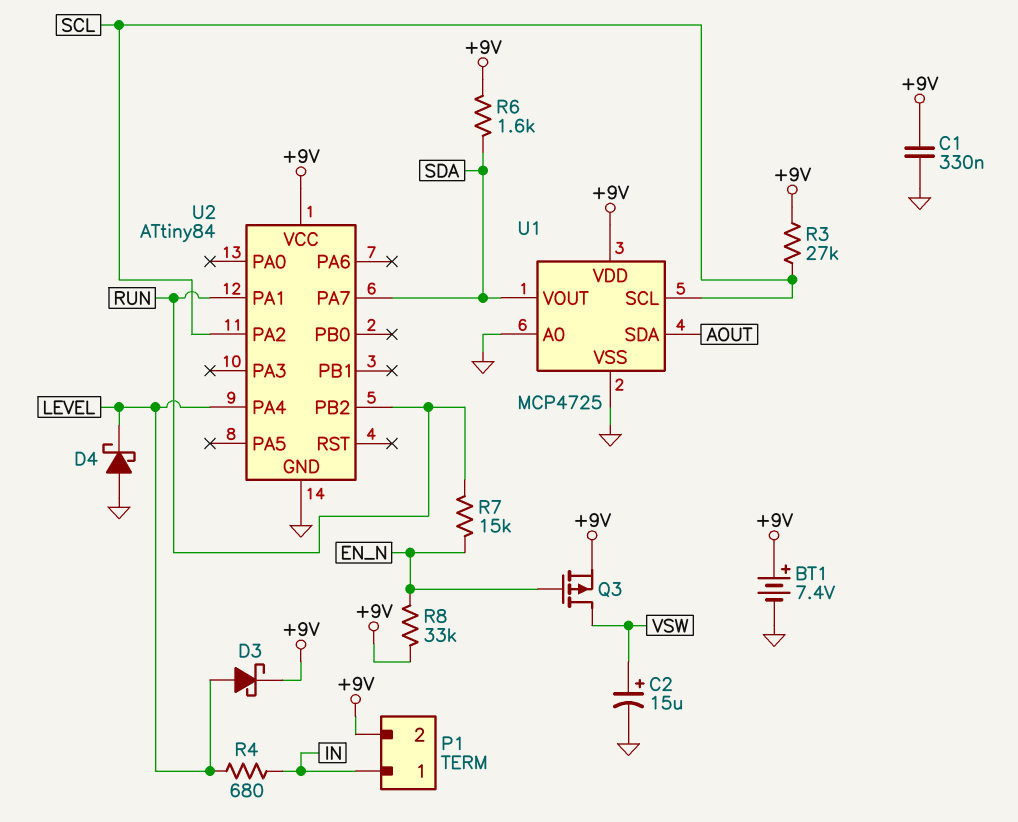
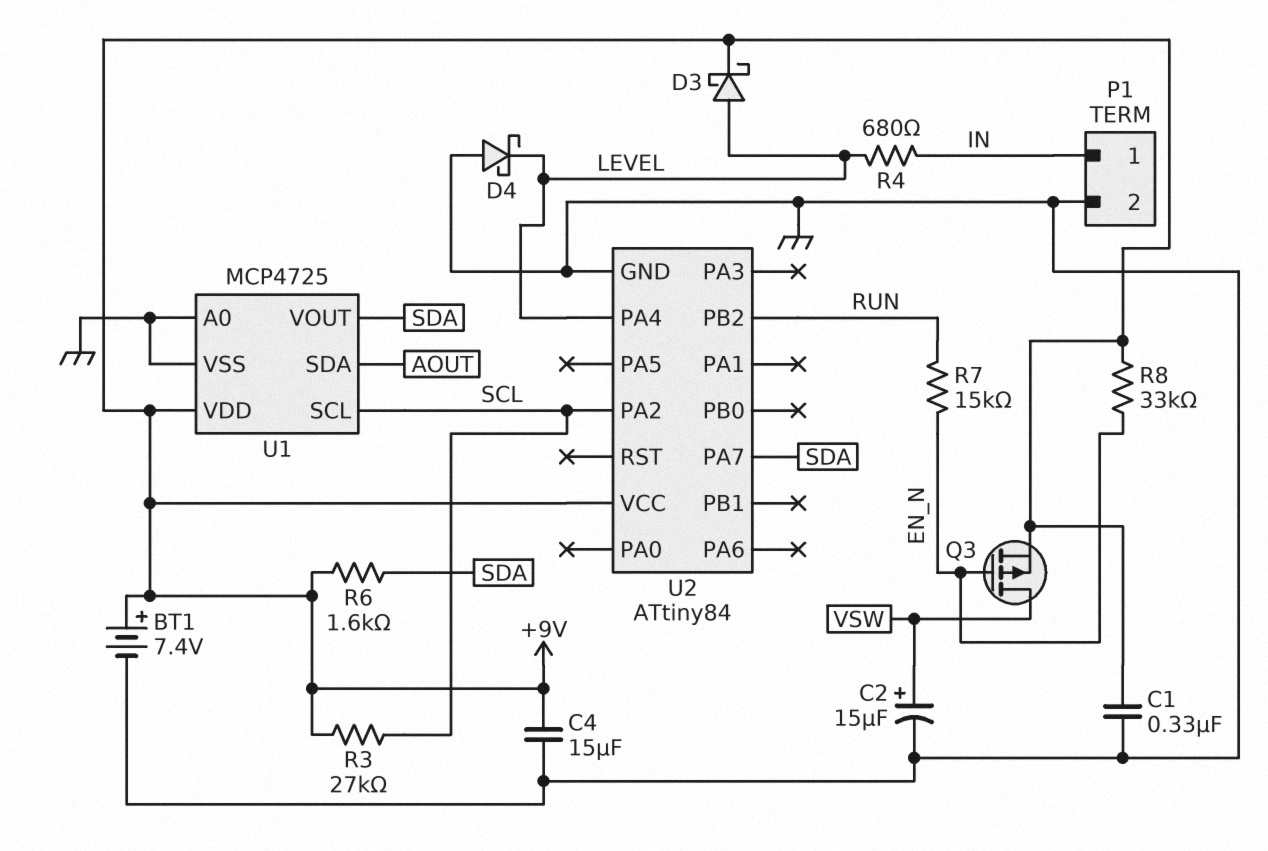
C4: none -> 15uF (+9V, GND)
P1 pin 2: +9V -> GND
U2 pin PA1: RUN -> none

